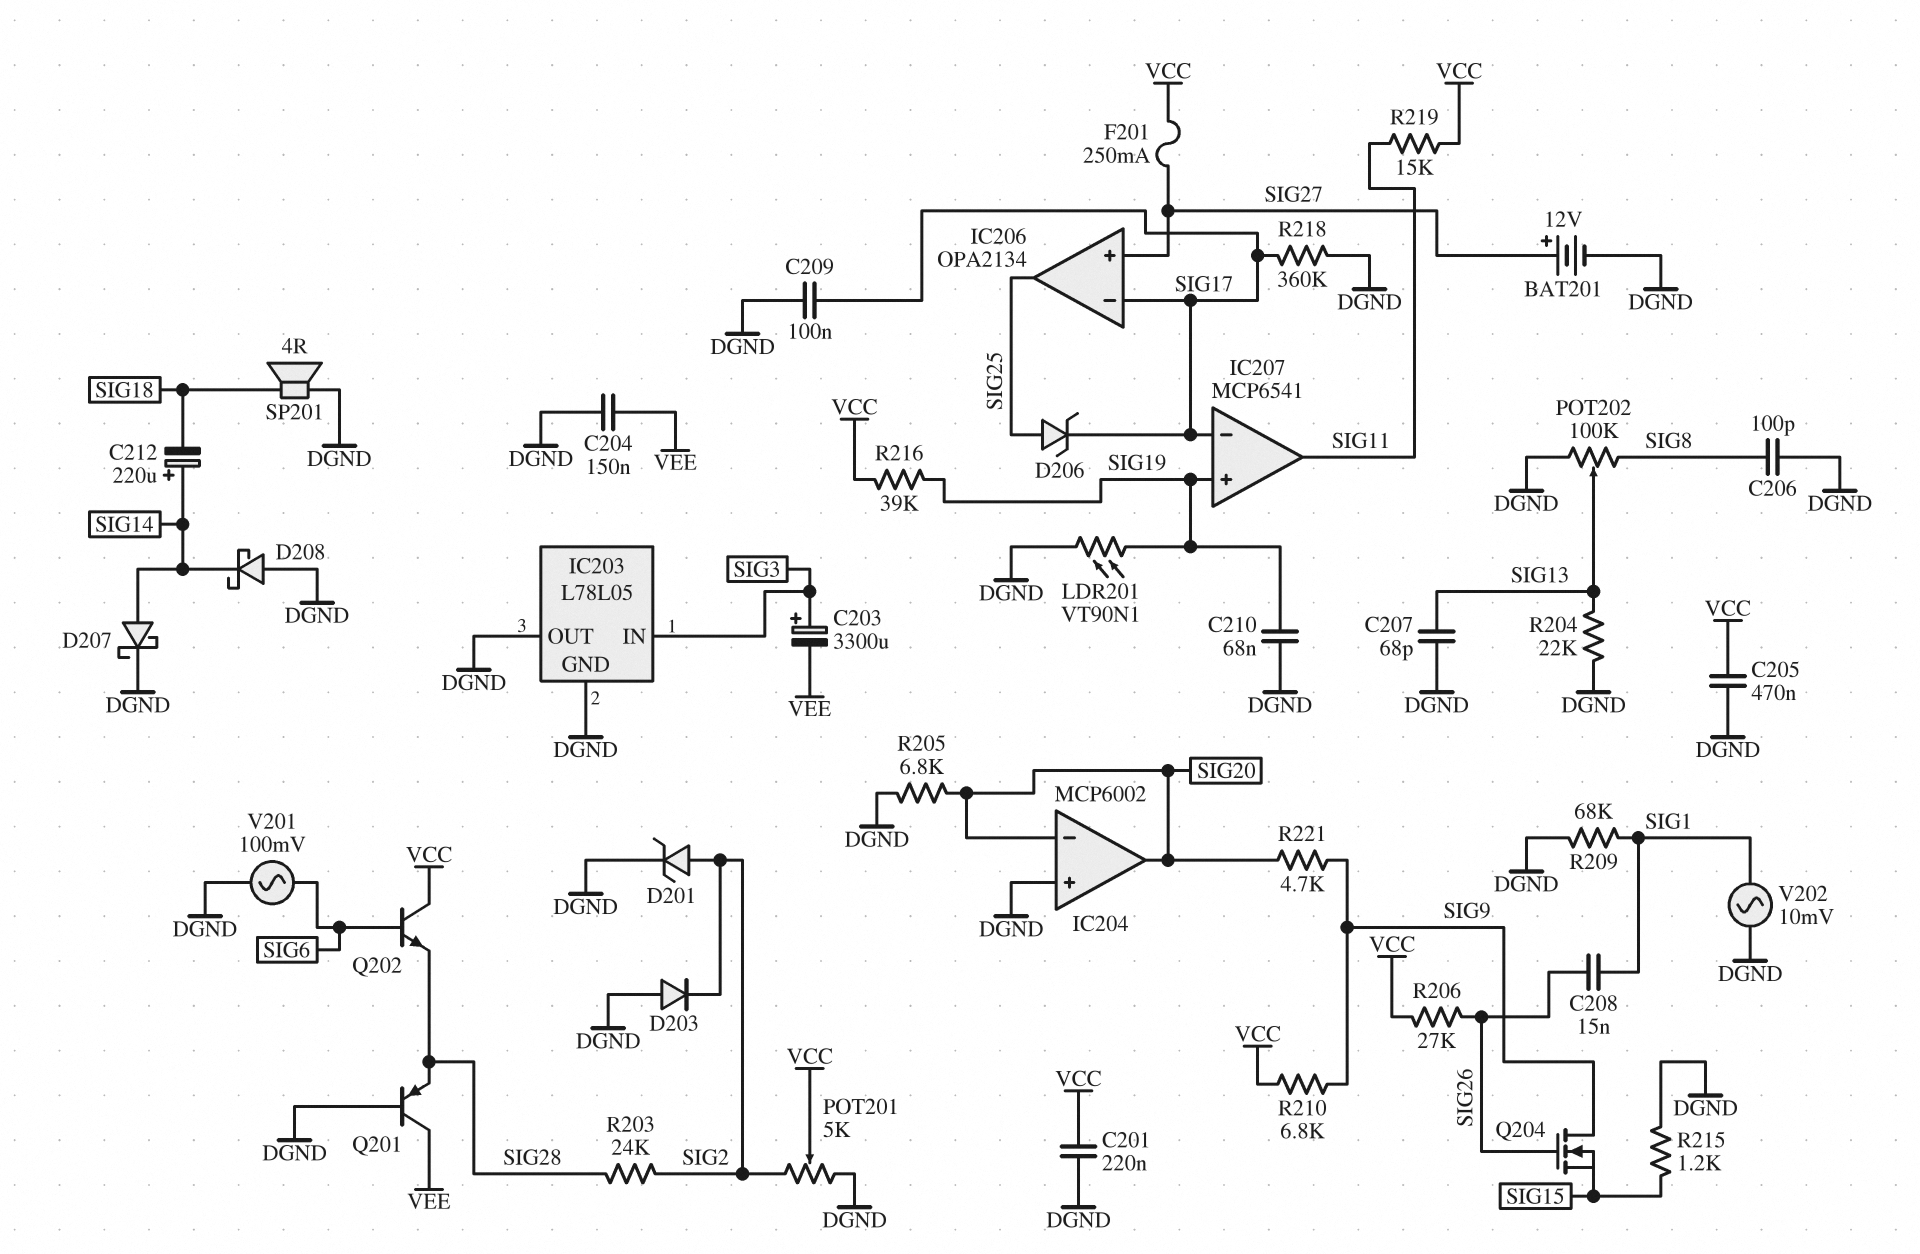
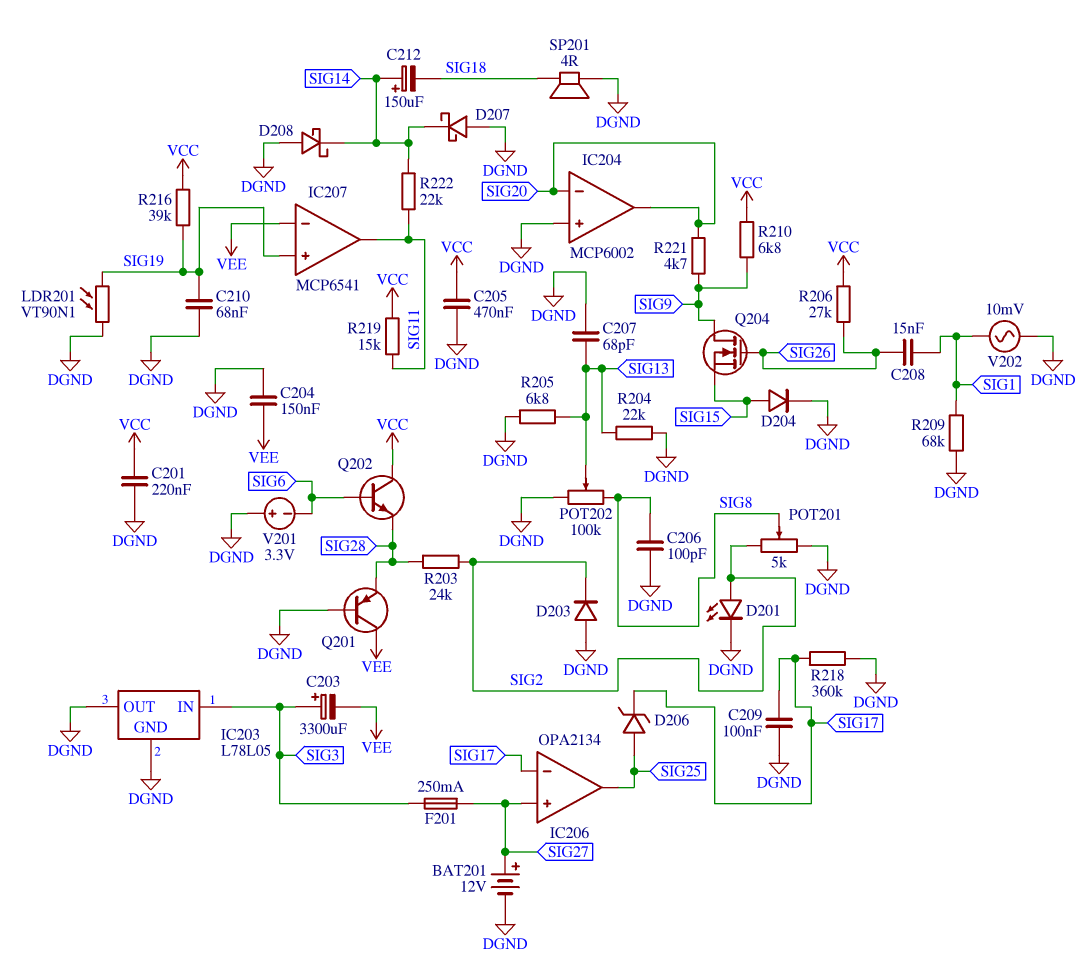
C212: 220uF (plus SIG14, minus SIG18) -> 150uF (plus SIG14, minus SIG18)
D201: zener (A SIG2, K DGND) -> LED (A SIG2, K DGND)
D204: none -> diode (A SIG15, K DGND)
D207: schottky (A SIG14, K DGND) -> schottky (A DGND, K SIG14)
F201: 250mA (SIG27, VCC) -> 250mA (SIG3, SIG27)
IC207 pin in-: SIG17 -> VEE
POT201: 5k (DGND, SIG2, wiper VCC) -> 5k (DGND, SIG2, wiper SIG8)
R205: 6.8k (DGND, SIG20) -> 6.8k (DGND, SIG13)
R215: 1.2k (DGND, SIG15) -> none
R222: none -> 22k (SIG11, SIG14)
V201: AC 100mV (DGND, SIG6) -> 3.3V (plus DGND, minus SIG6)

